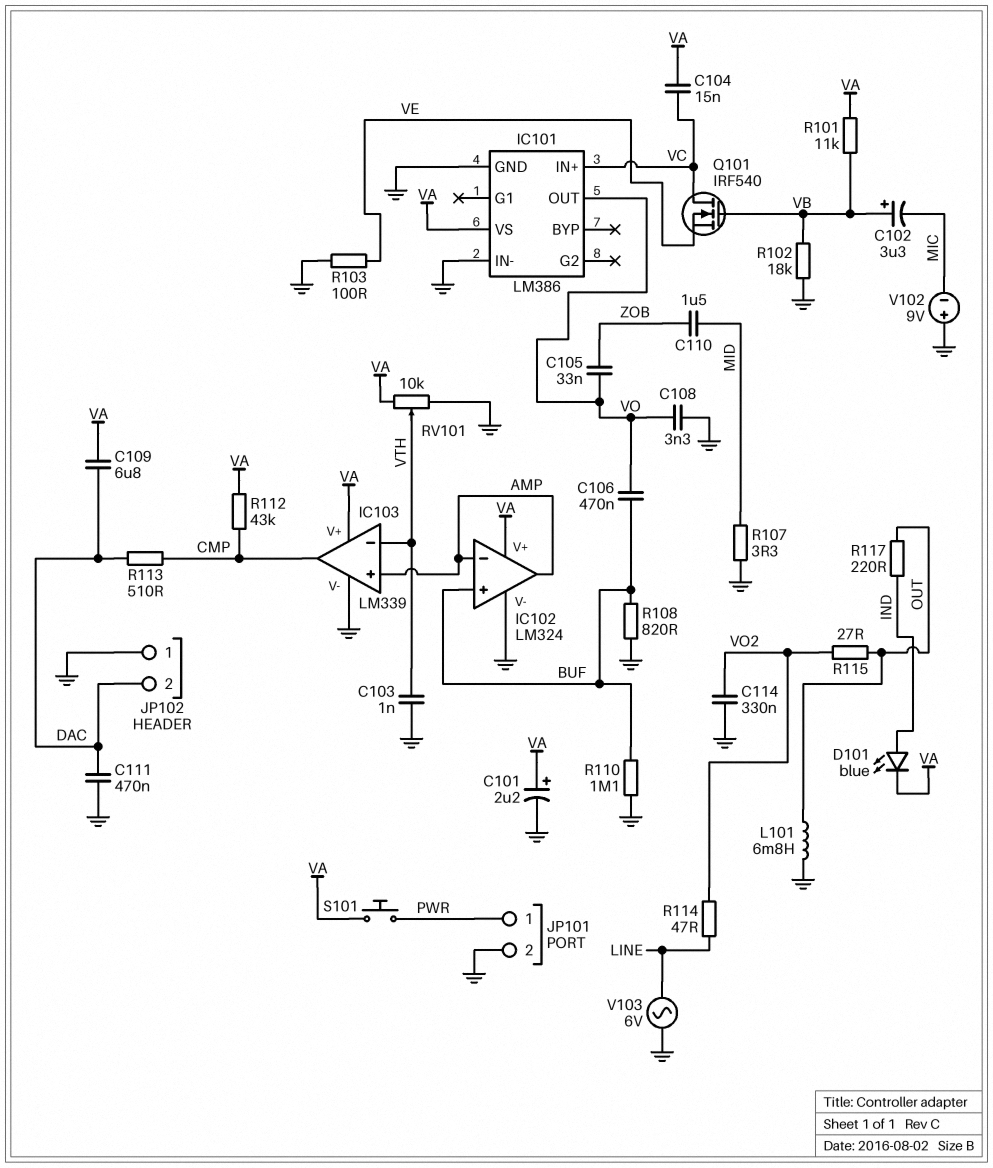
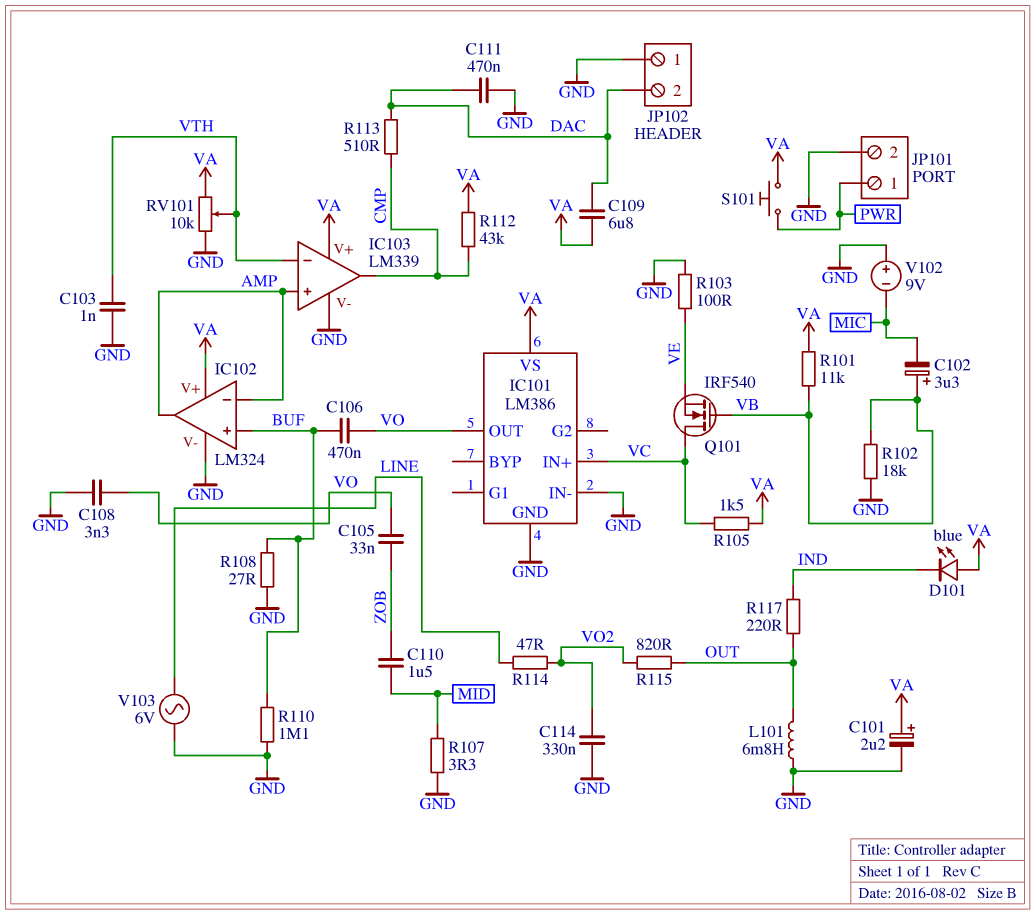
C104: 15nF (VA, VC) -> none
D101: LED blue (A IND, K VA) -> LED blue (A VA, K IND)
R105: none -> 1.5k (VA, VC)
R108: 820 (BUF, GND) -> 27 (BUF, GND)
R115: 27 (OUT, VO2) -> 820 (OUT, VO2)

